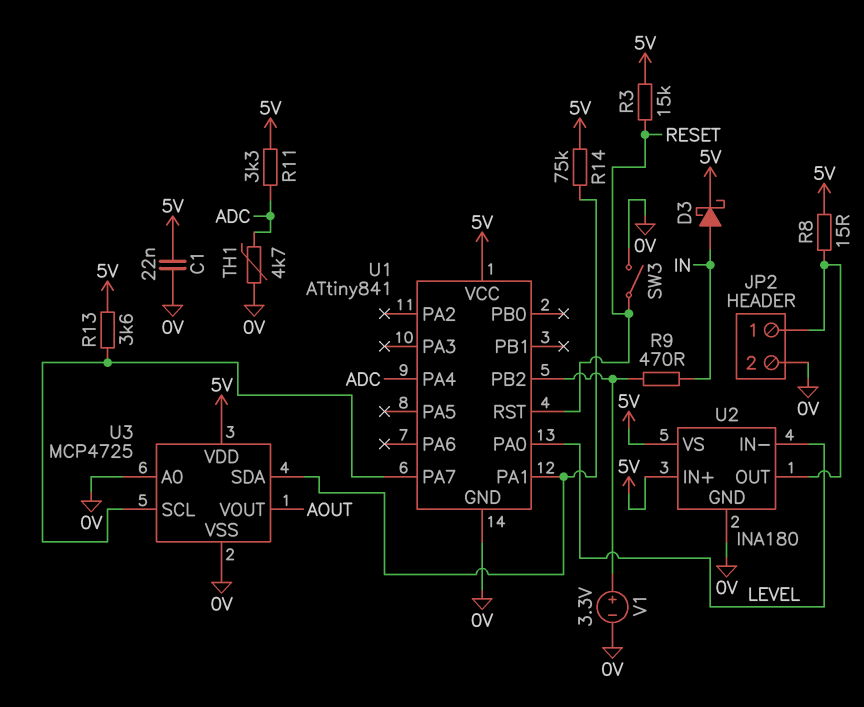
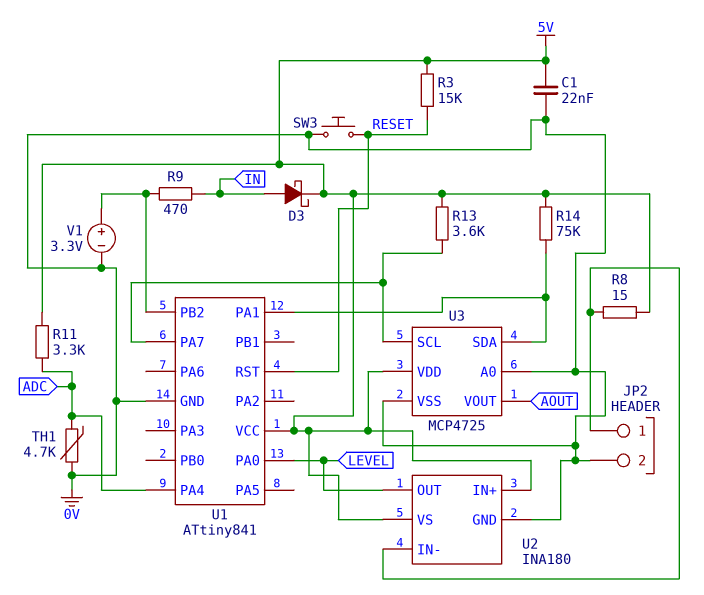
SW3: switch (0V, RESET) -> button (0V, RESET)
U2 pin IN-: LEVEL -> JP2/1
U2 pin OUT: JP2/1 -> LEVEL

